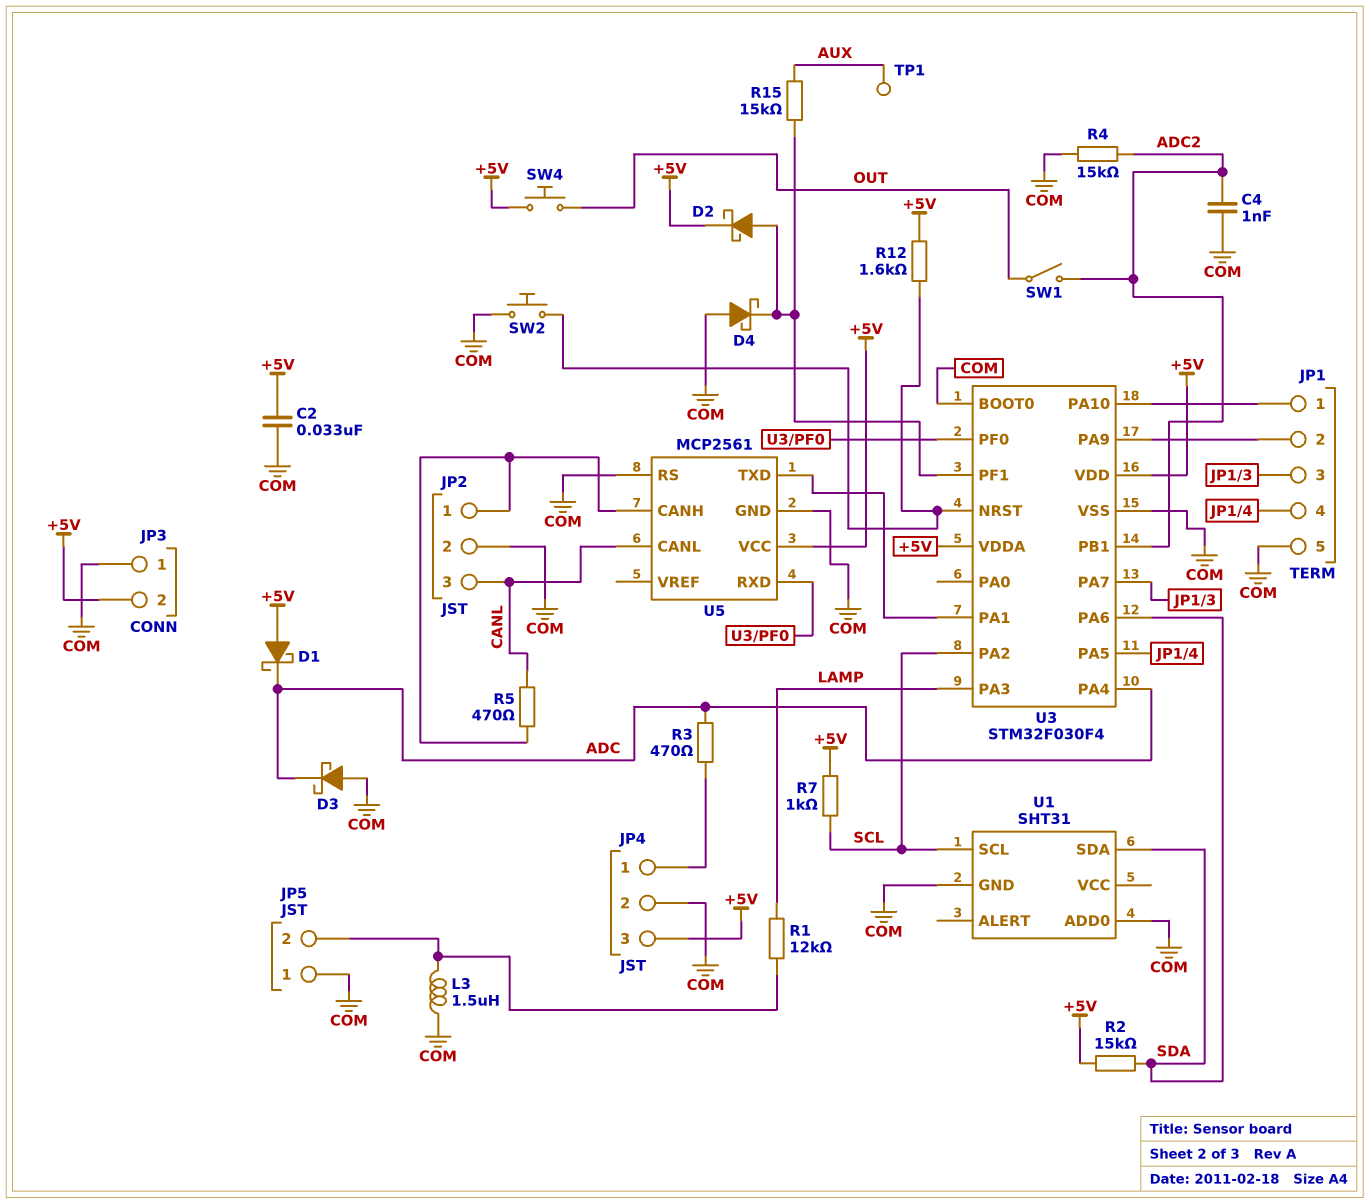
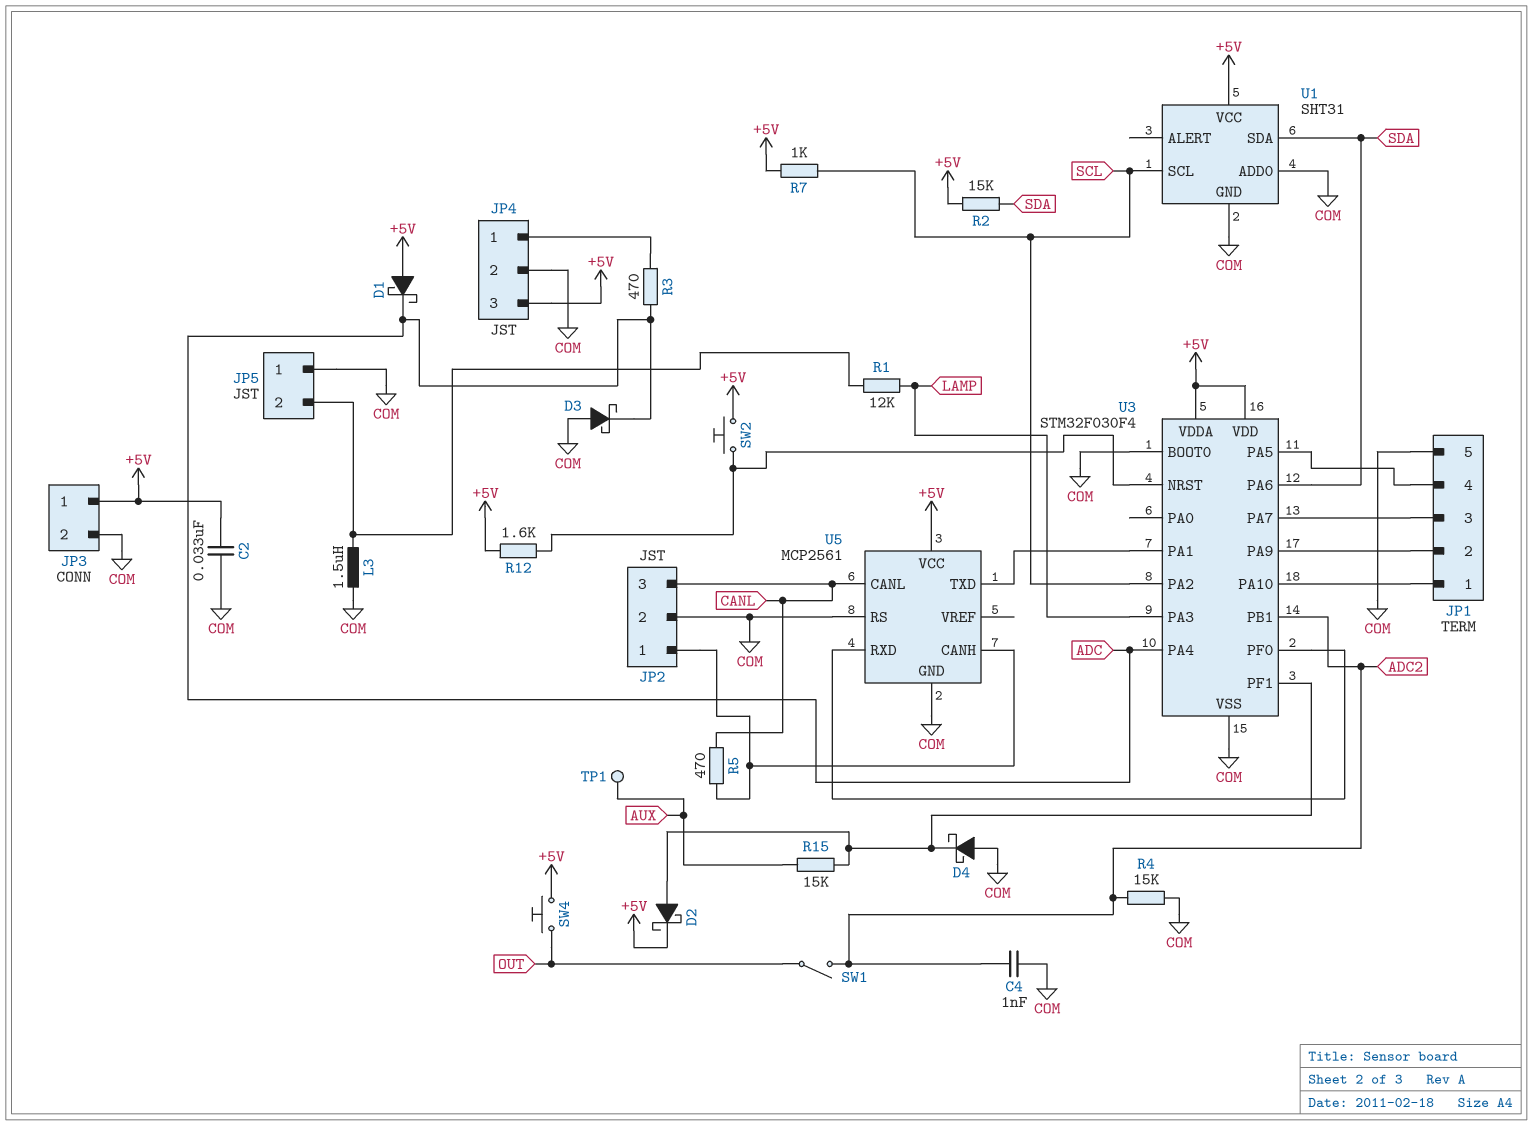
JP3 pin 1: COM -> +5V
JP3 pin 2: +5V -> COM
SW2: button (COM, U3/NRST) -> button (+5V, U3/NRST)
U1 pin VCC: none -> +5V

